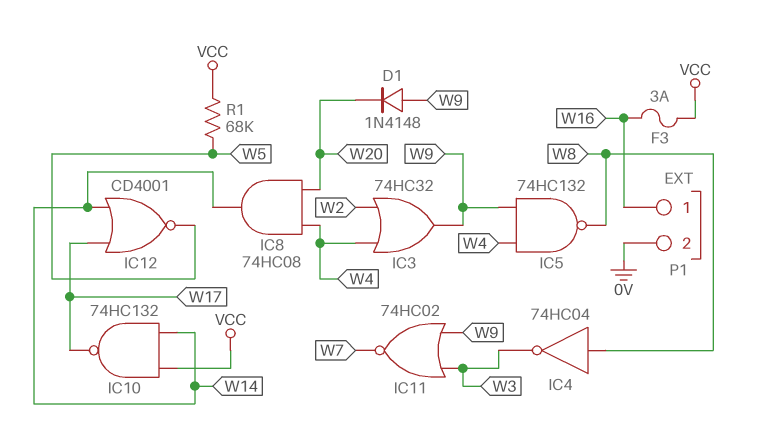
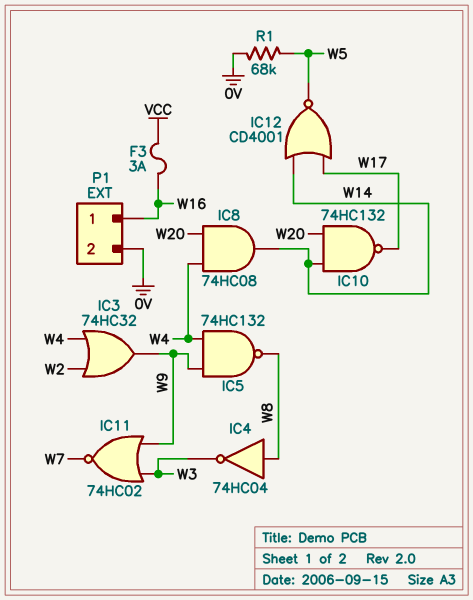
D1: diode 1N4148 (A W9, K W20) -> none
IC10: NAND 74HC132 (in VCC, in W14, out W17) -> NAND 74HC132 (in W14, in W20, out W17)
R1: 68k (VCC, W5) -> 68k (0V, W5)

